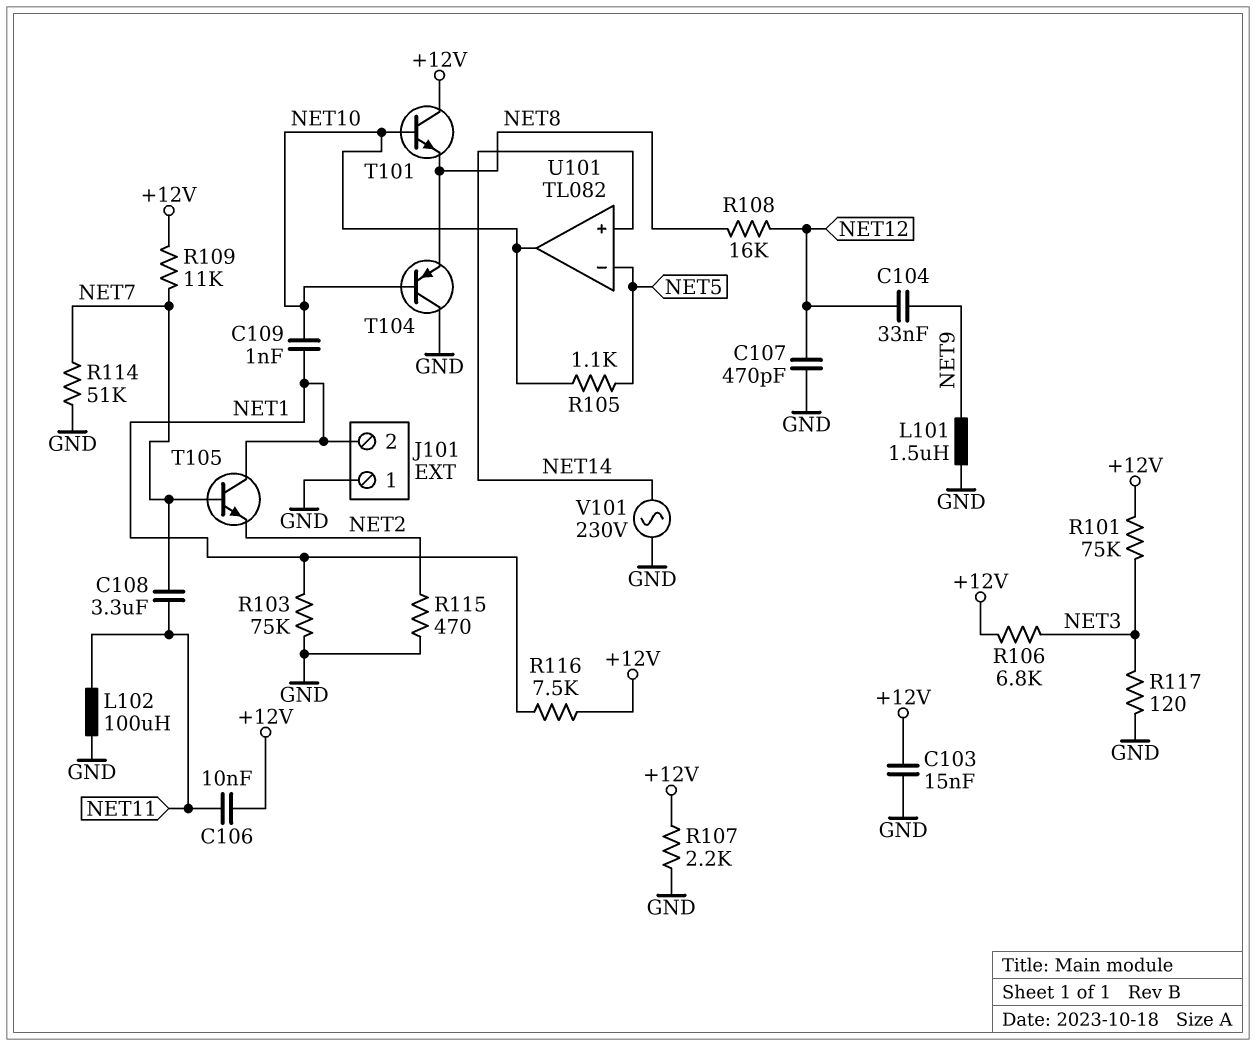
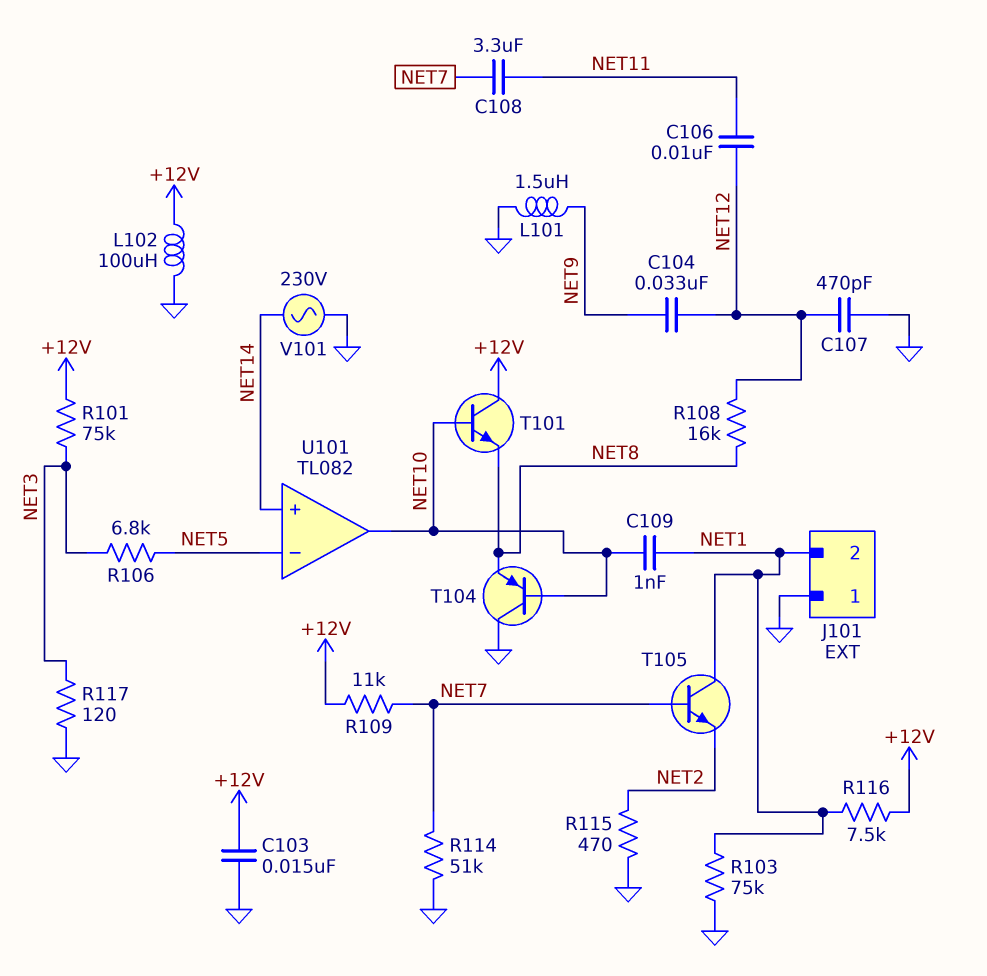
C106: 10nF (+12V, NET11) -> 10nF (NET11, NET12)
L102: 100uH (GND, NET11) -> 100uH (+12V, GND)
R105: 1.1k (NET5, NET10) -> none
R106: 6.8k (+12V, NET3) -> 6.8k (NET3, NET5)
R107: 2.2k (+12V, GND) -> none

